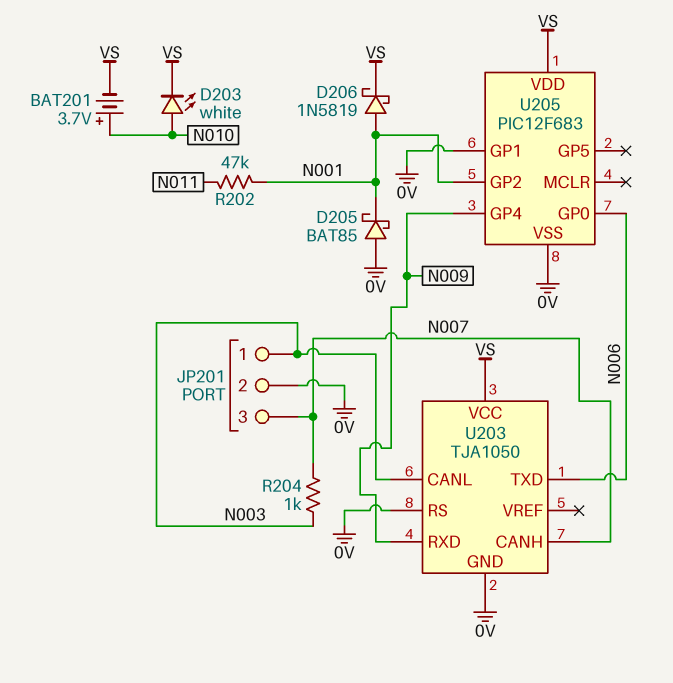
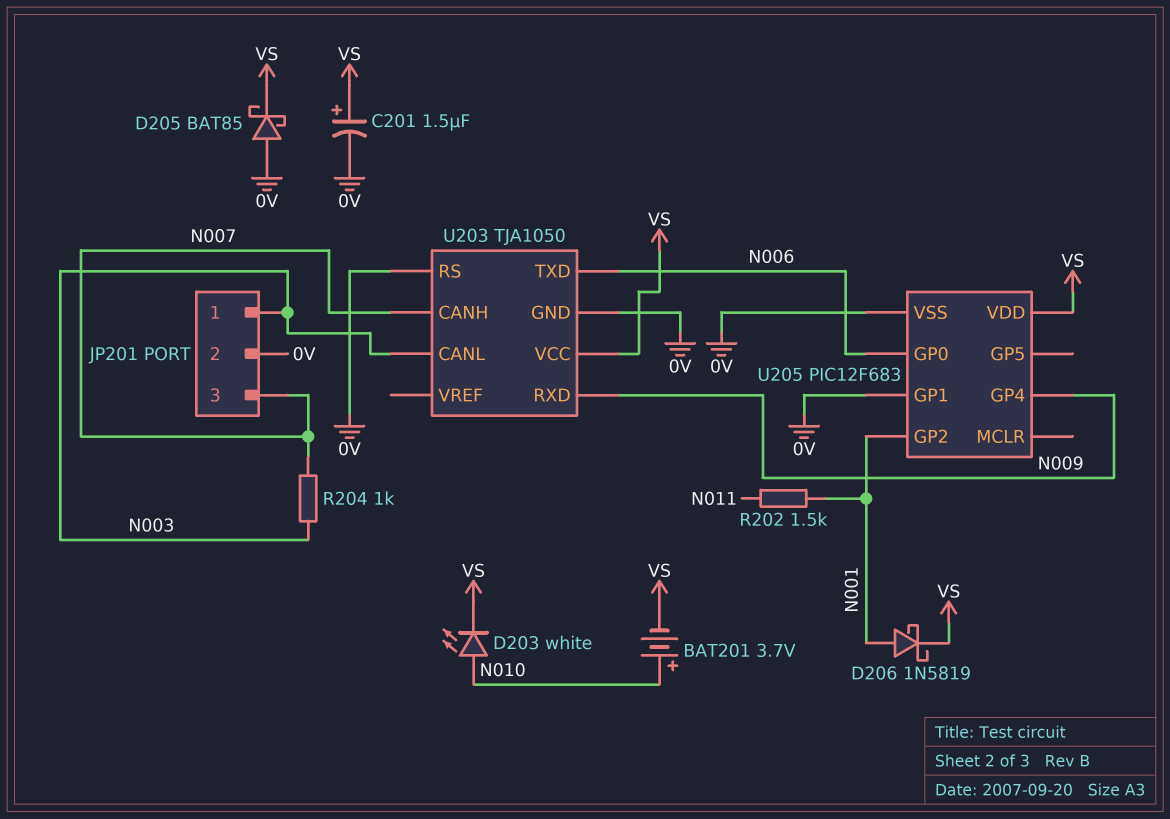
C201: none -> 1.5uF (plus VS, minus 0V)
D205: schottky BAT85 (A 0V, K N001) -> schottky BAT85 (A 0V, K VS)
R202: 47k (N001, N011) -> 1.5k (N001, N011)

